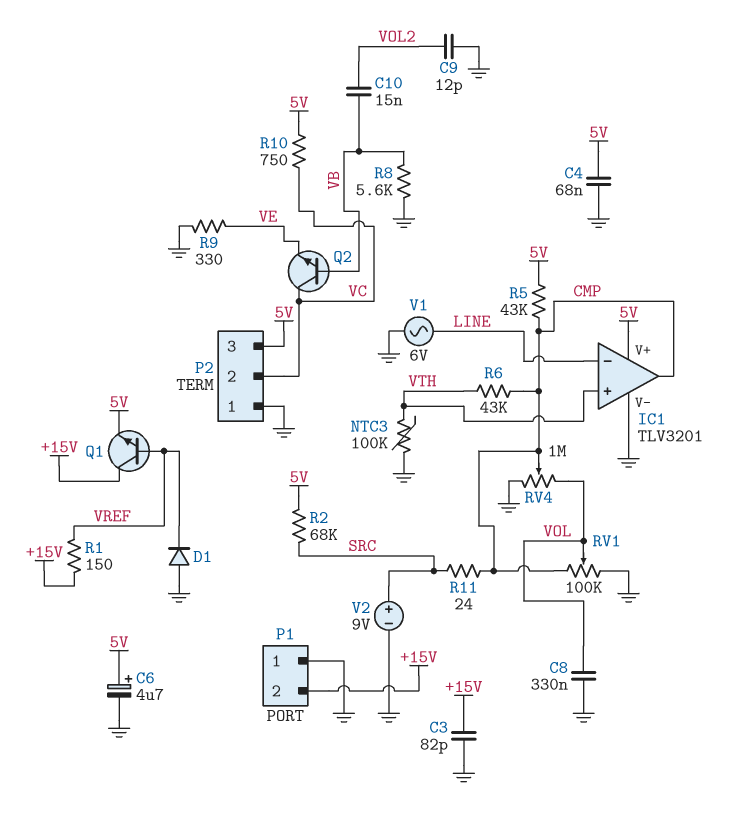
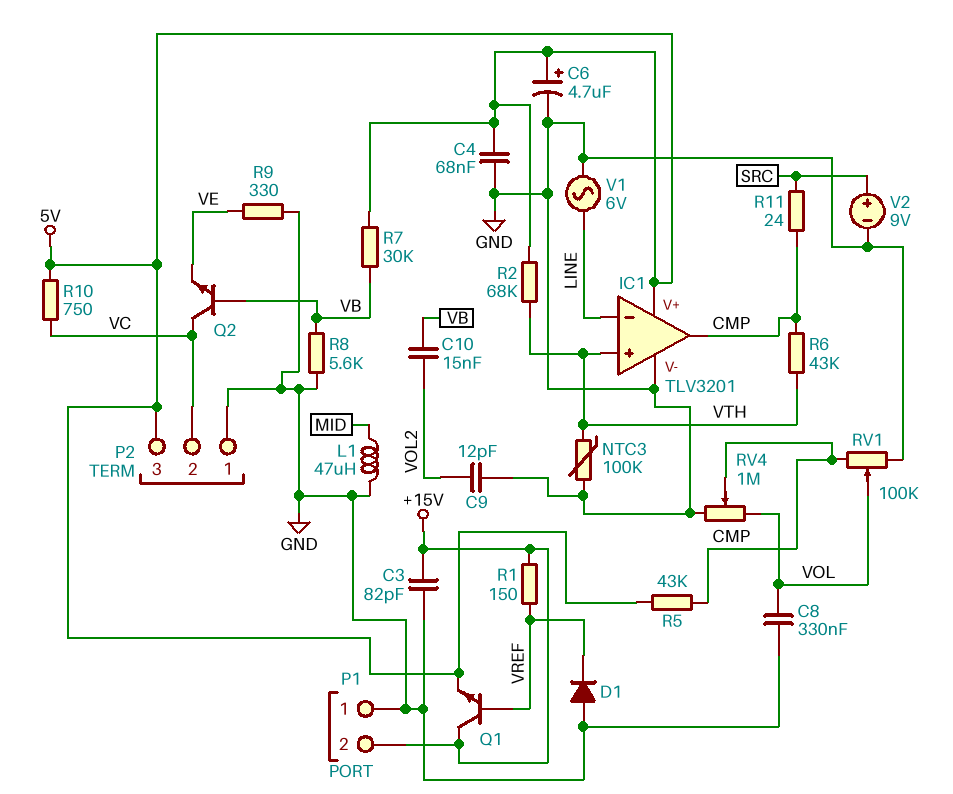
L1: none -> 47uH (GND, MID)
R2: 68k (5V, SRC) -> 68k (5V, VTH)
R7: none -> 30k (5V, VB)

